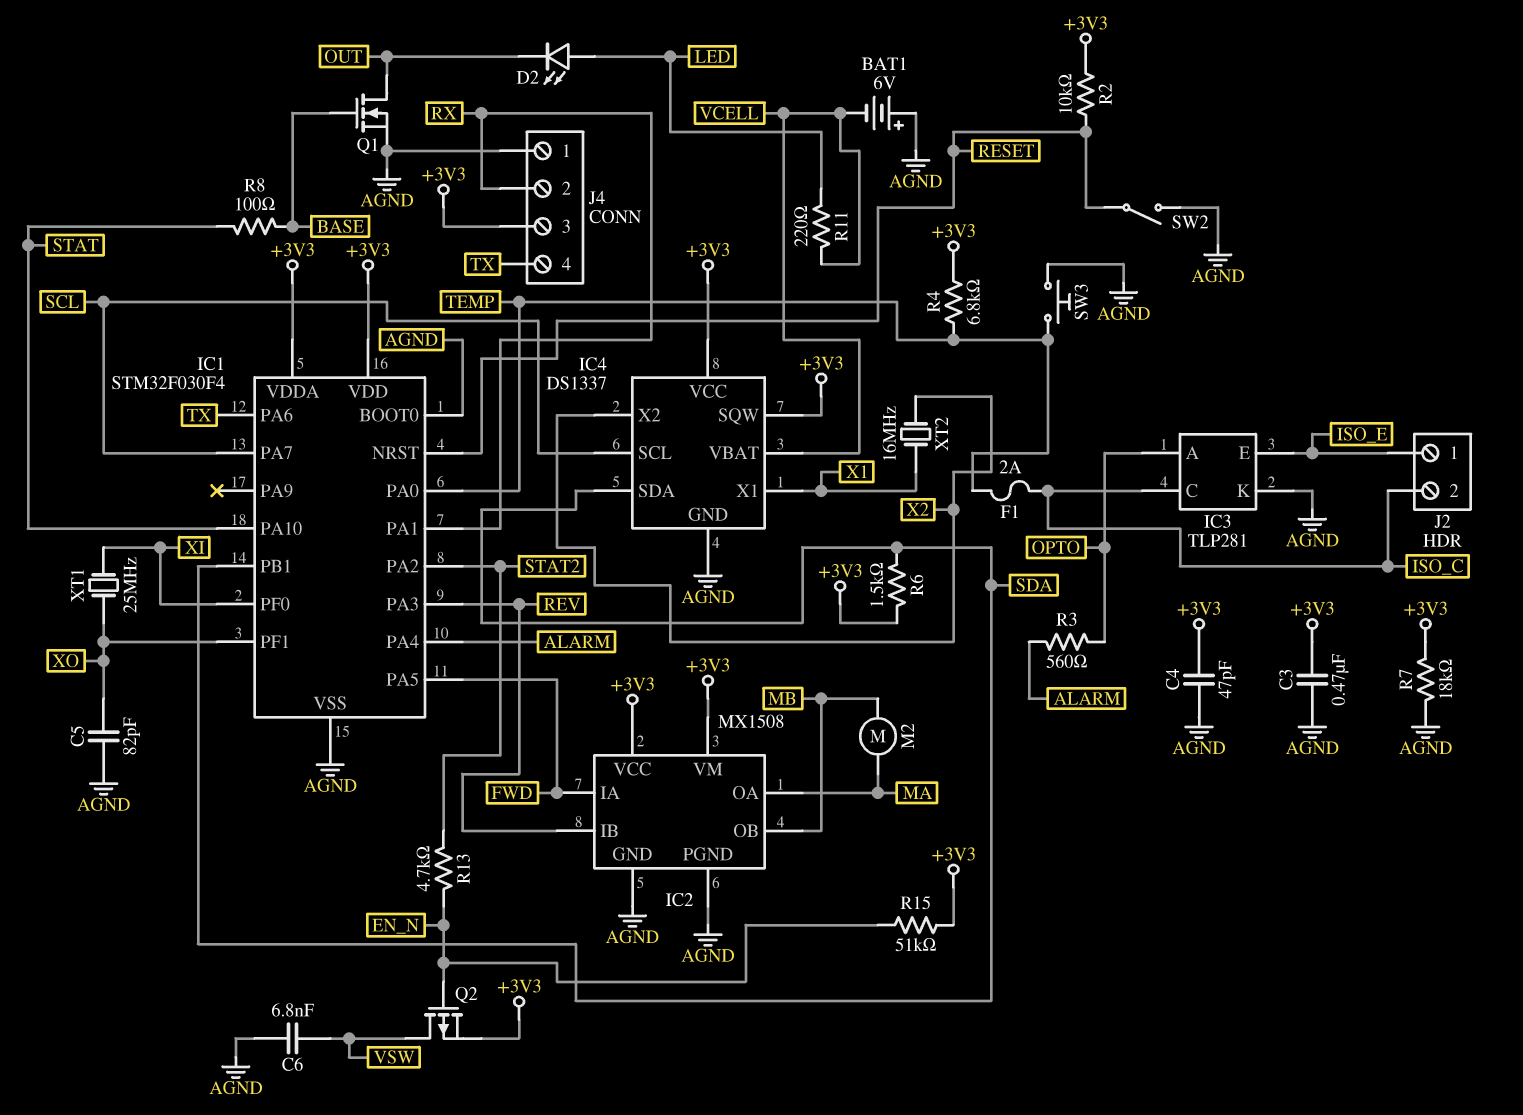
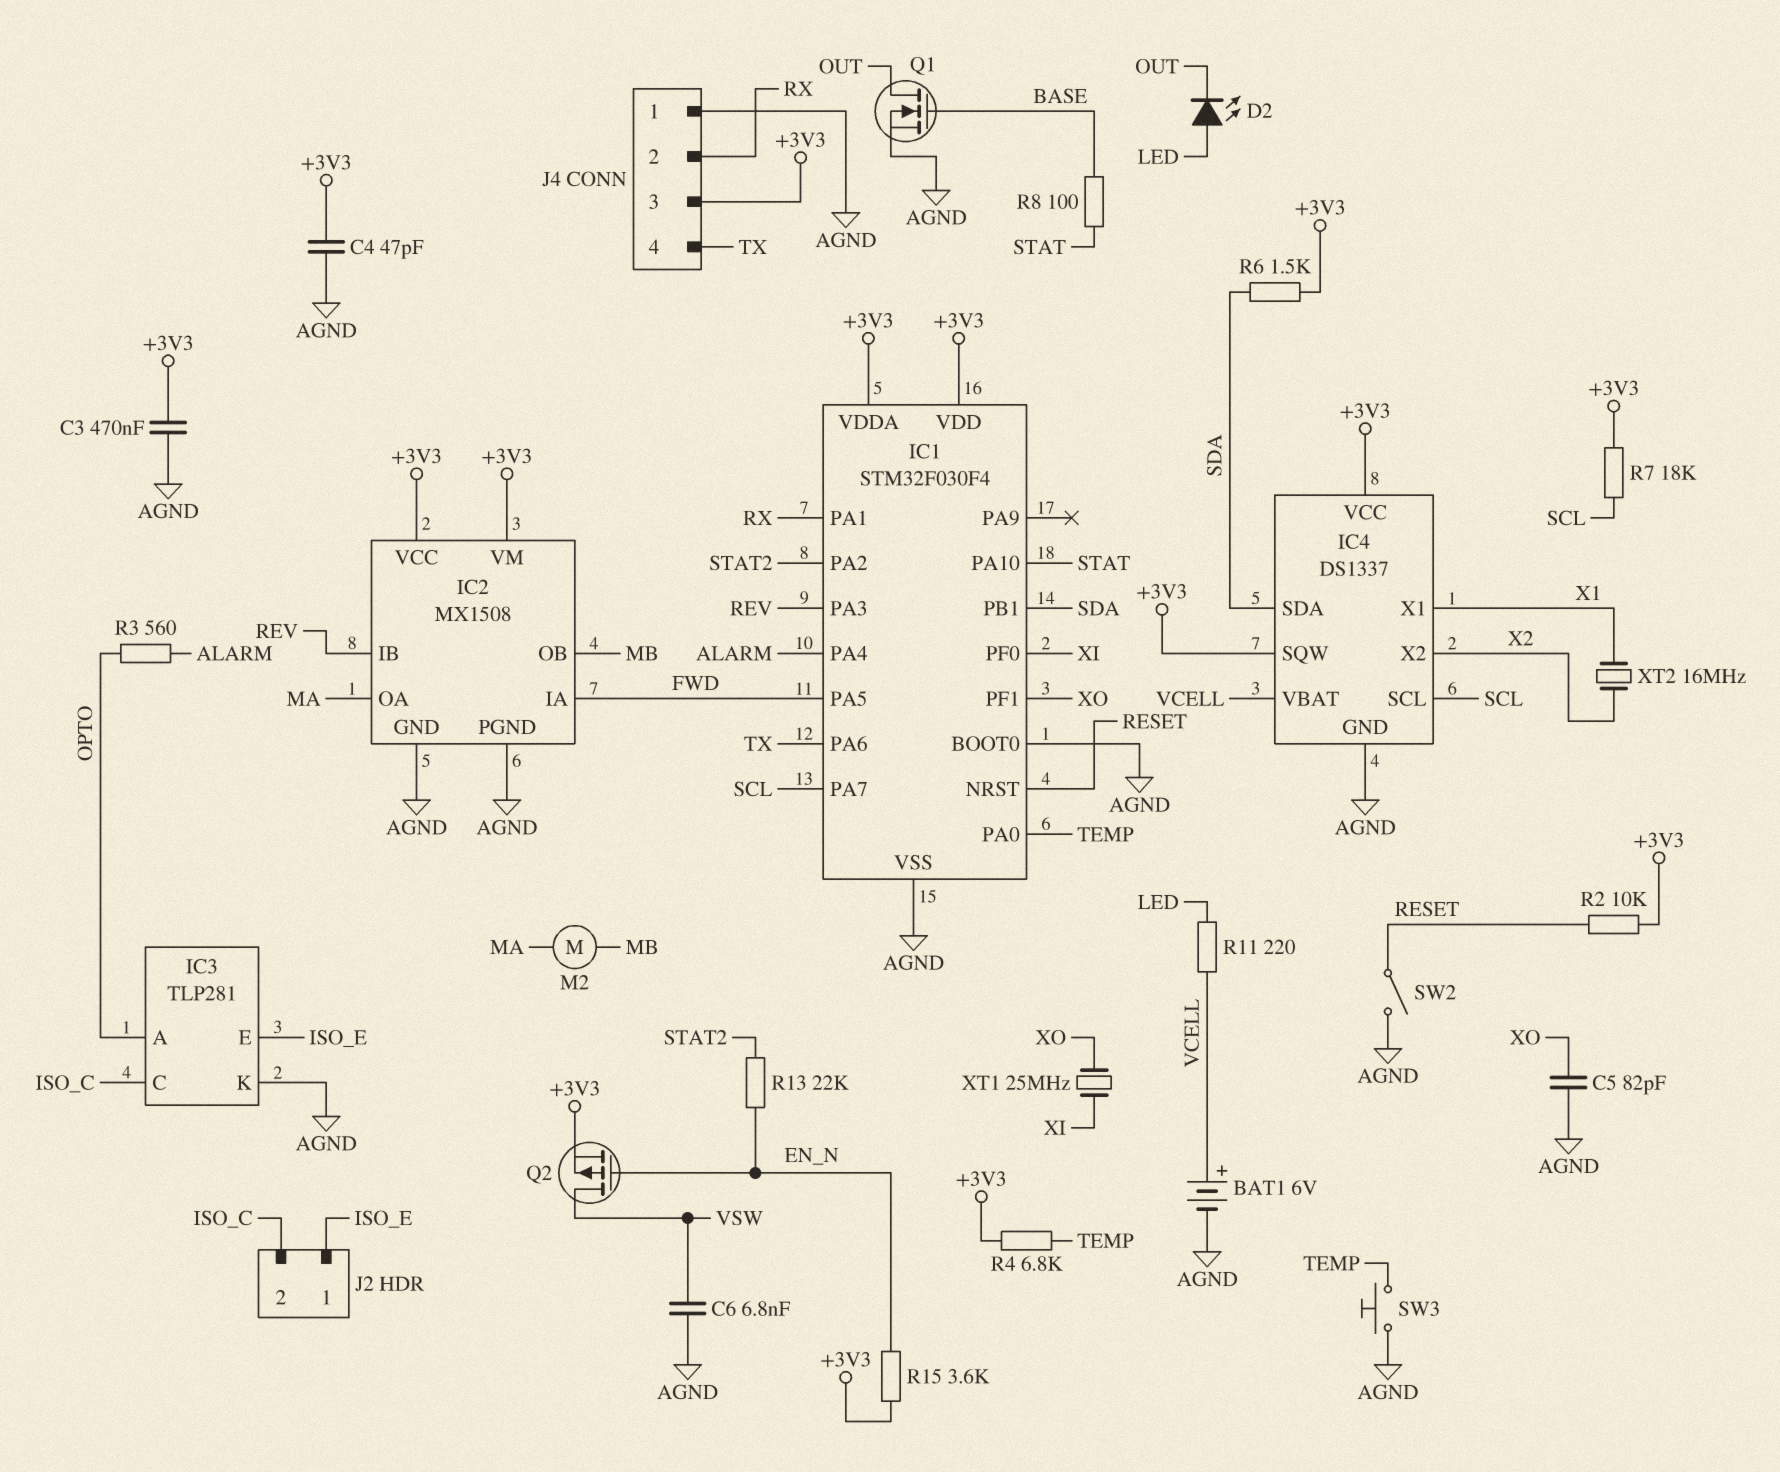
BAT1: 6V (plus AGND, minus VCELL) -> 6V (plus VCELL, minus AGND)
F1: 2A (ISO_C, TEMP) -> none
R7: 18k (+3V3, AGND) -> 18k (+3V3, SCL)
R13: 4.7k (EN_N, STAT2) -> 22k (EN_N, STAT2)
R15: 51k (+3V3, EN_N) -> 3.6k (+3V3, EN_N)

